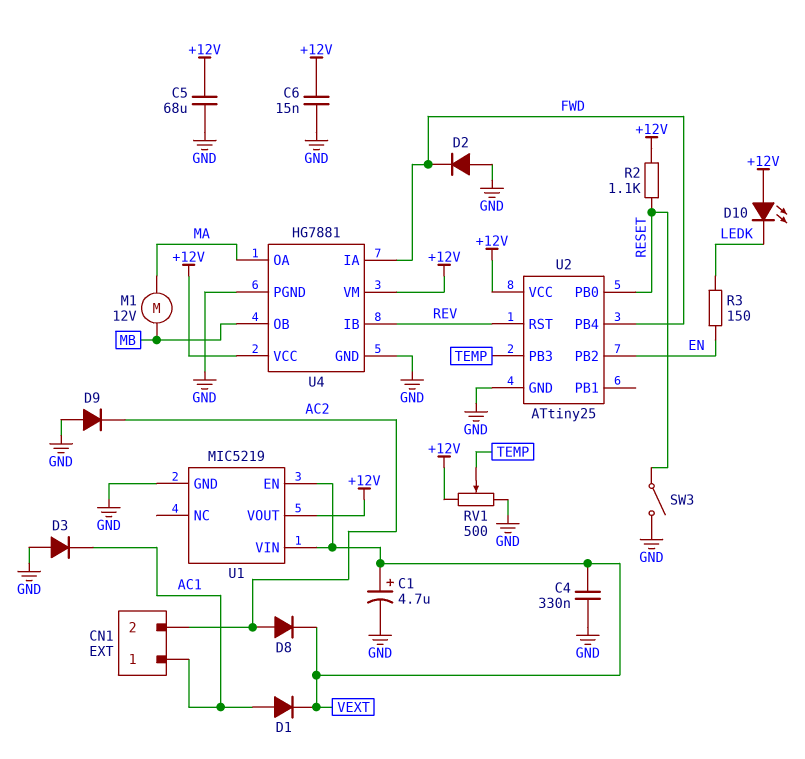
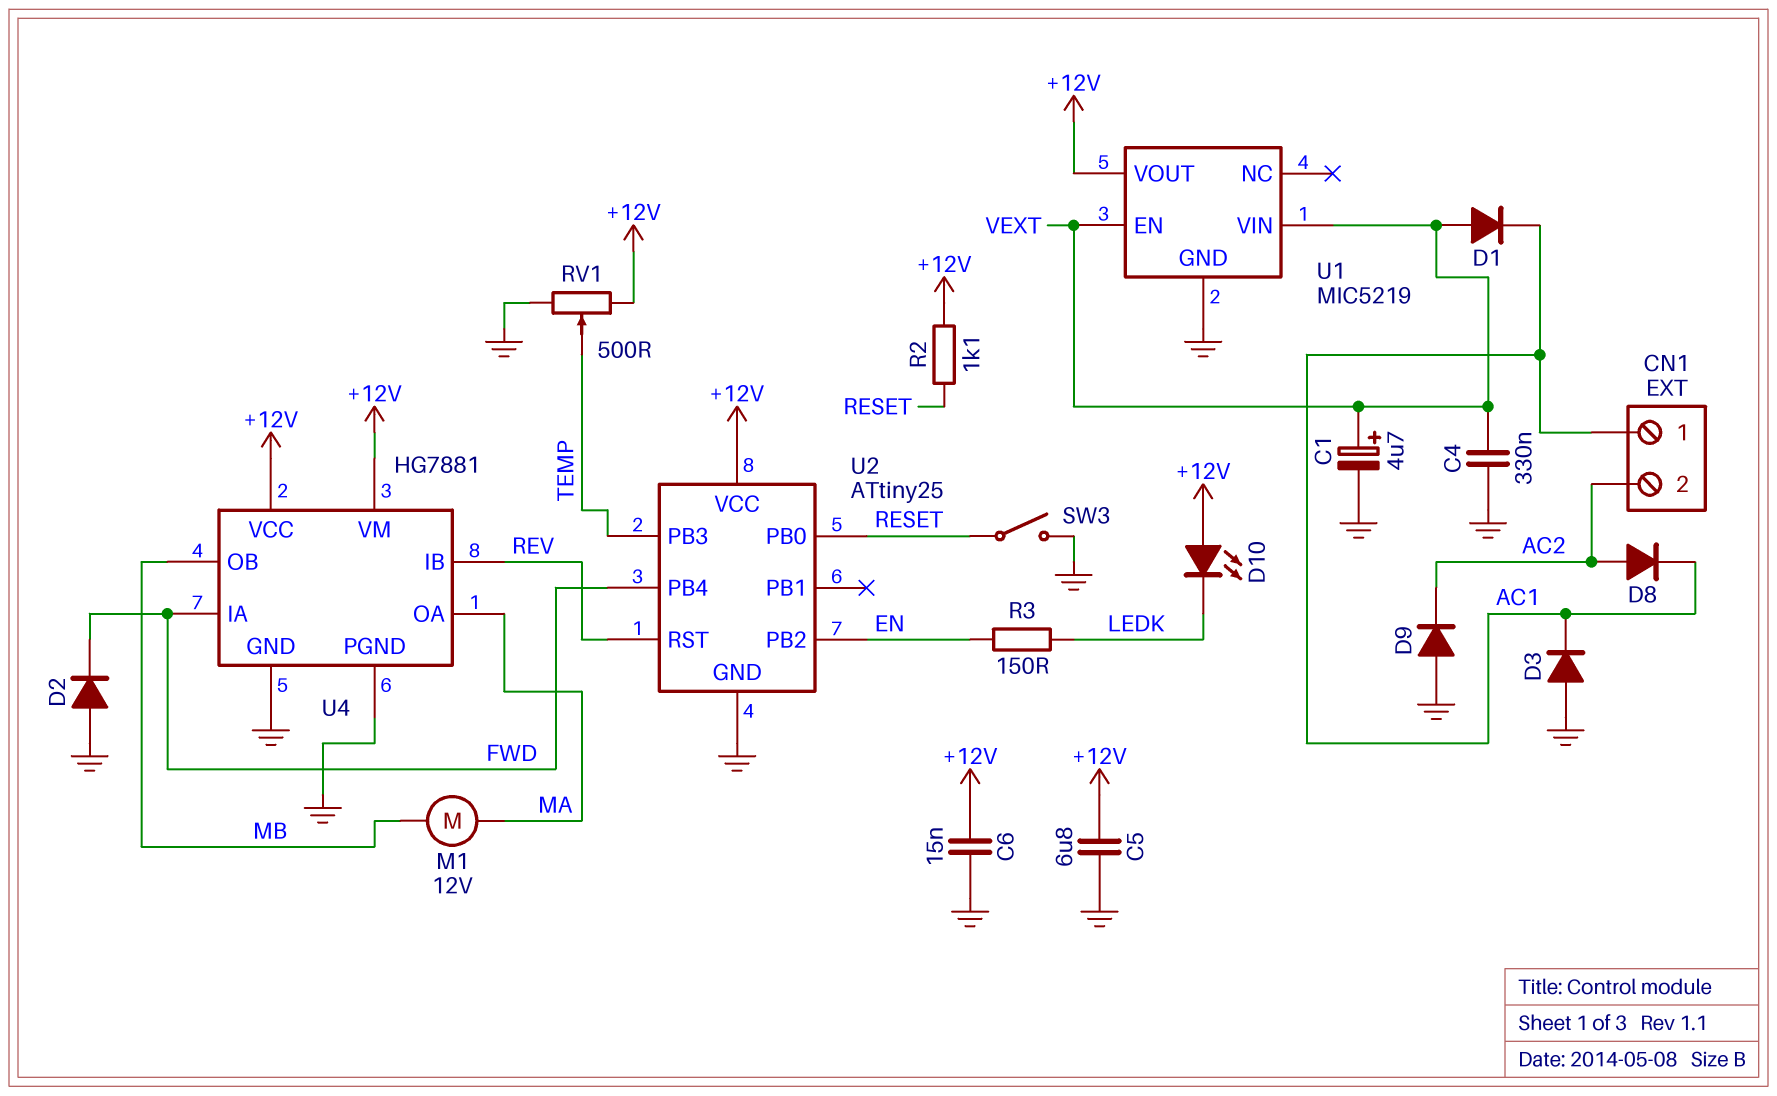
C5: 68uF (+12V, GND) -> 6.8uF (+12V, GND)
D1: diode (A AC1, K VEXT) -> diode (A VEXT, K AC1)
D8: diode (A AC2, K VEXT) -> diode (A AC2, K AC1)

